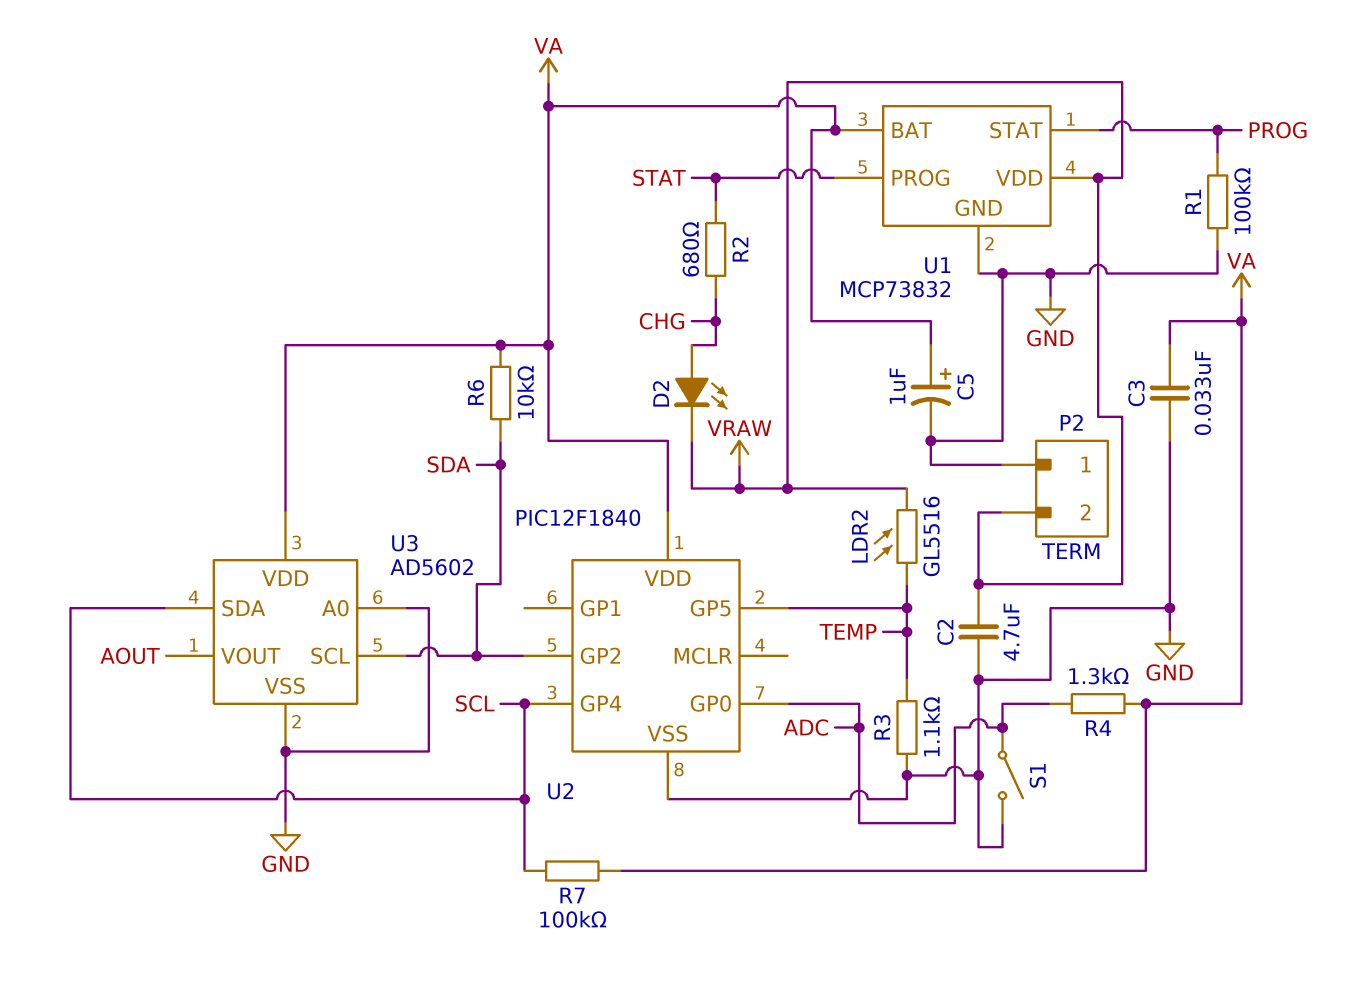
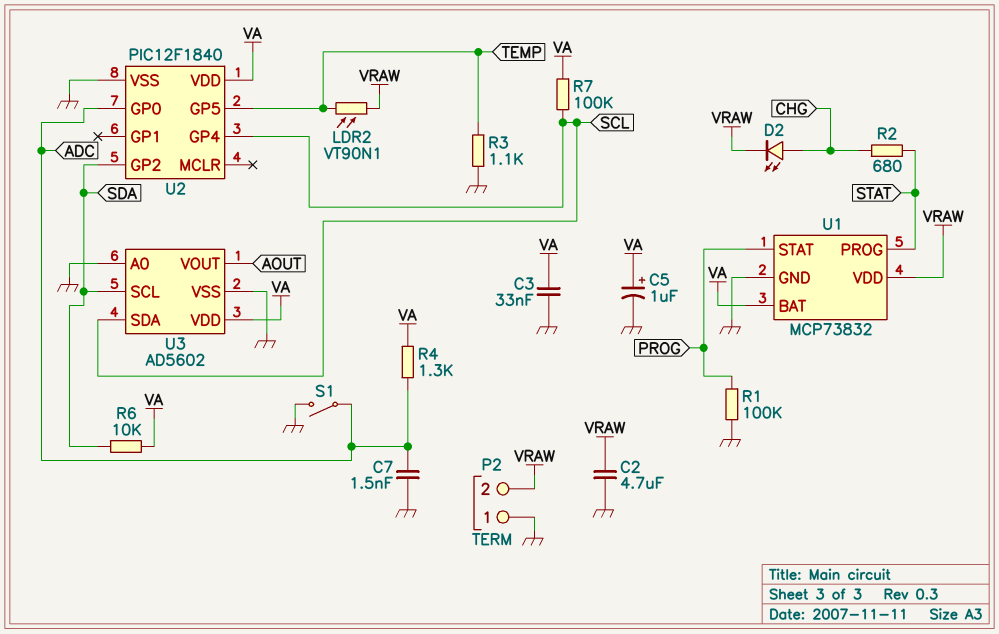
C7: none -> 1.5nF (ADC, GND)
LDR2: GL5516 (TEMP, VRAW) -> VT90N1 (TEMP, VRAW)

